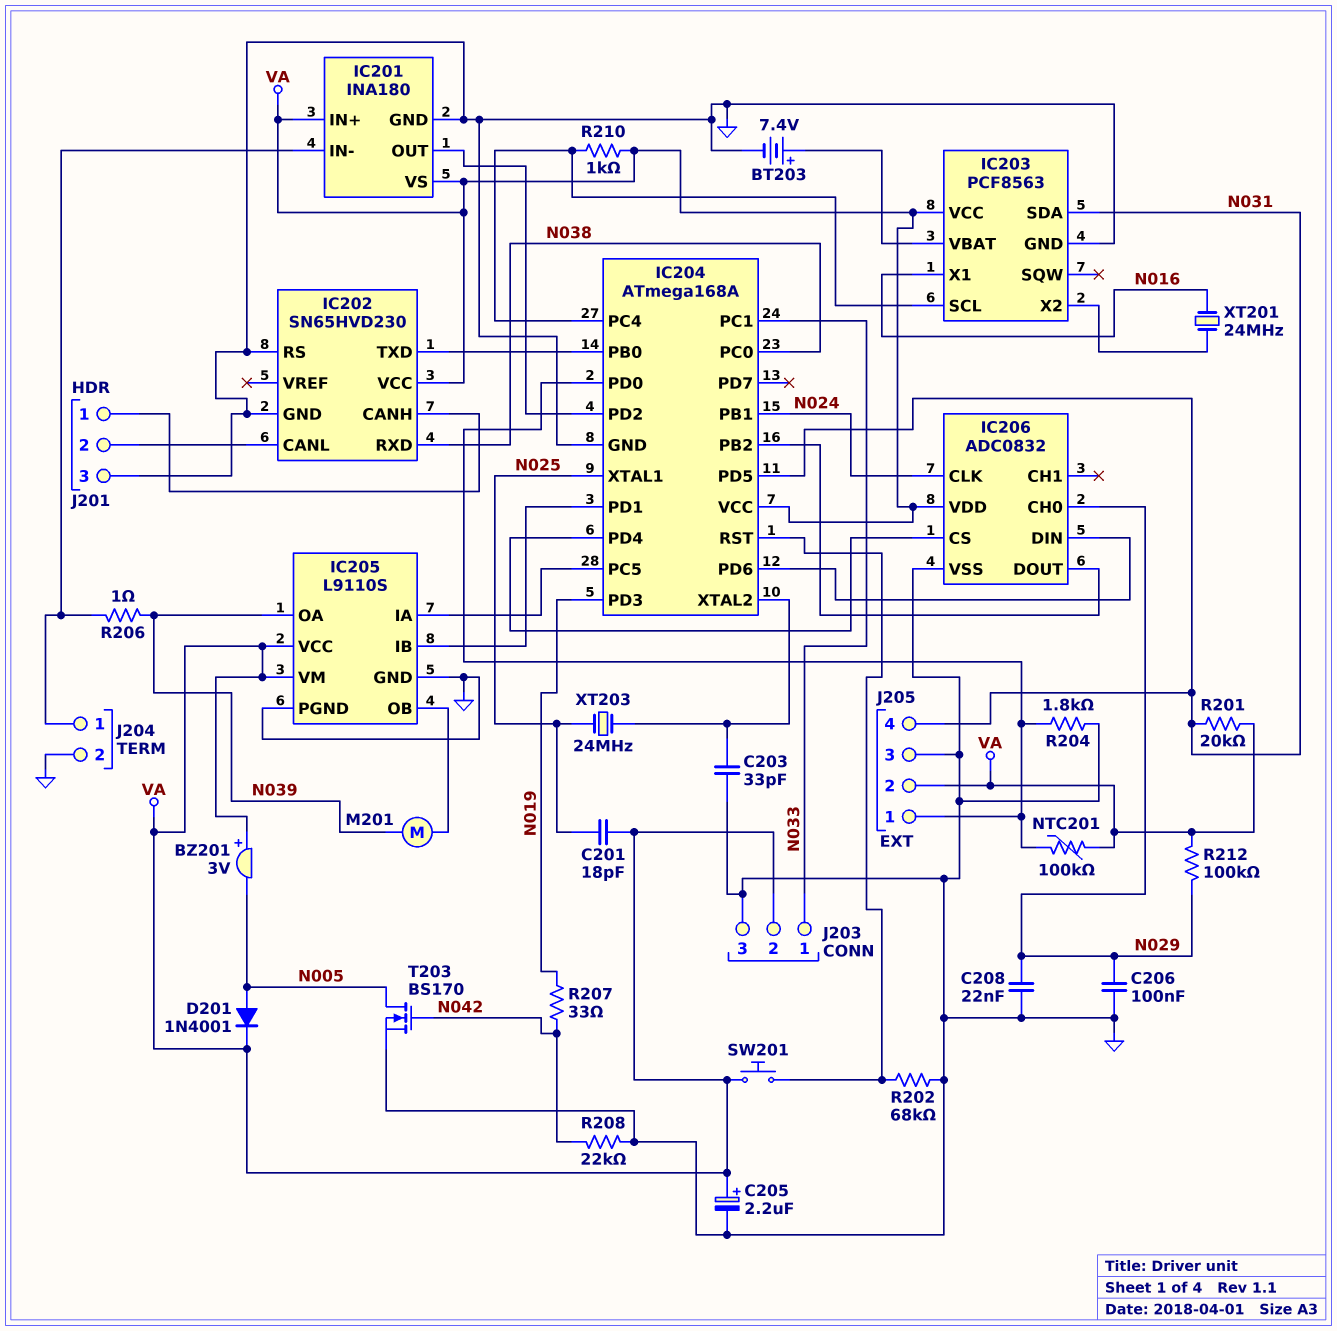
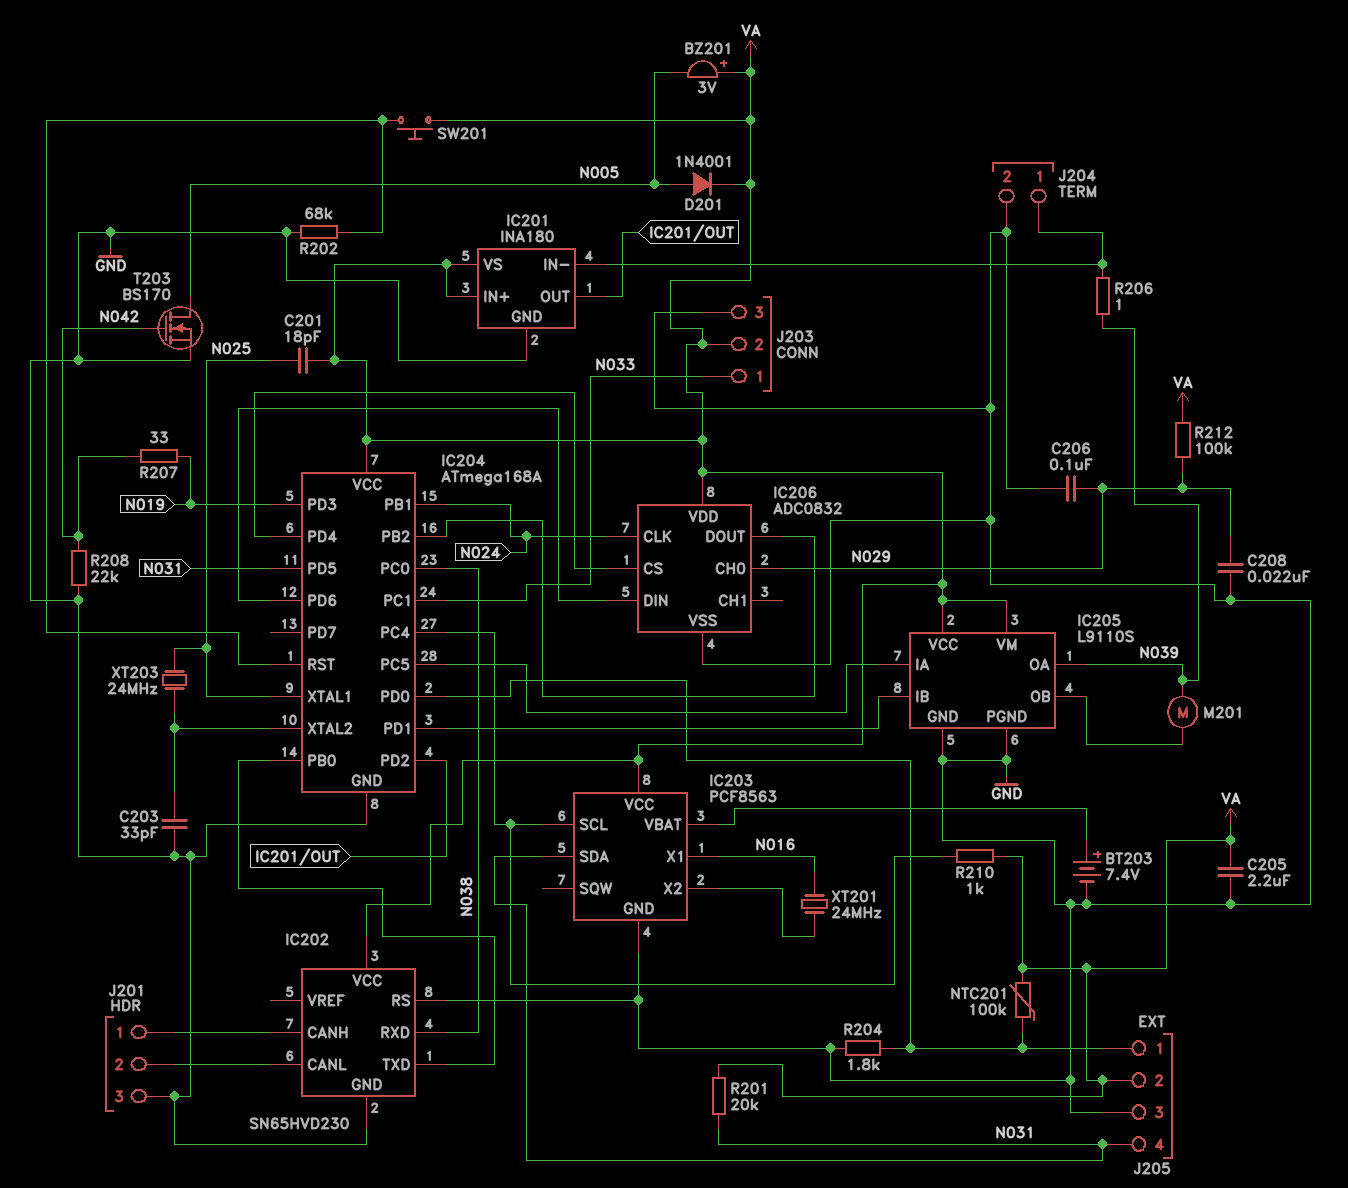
C205: 2.2uF (plus VA, minus GND) -> 2.2uF (GND, VA)

